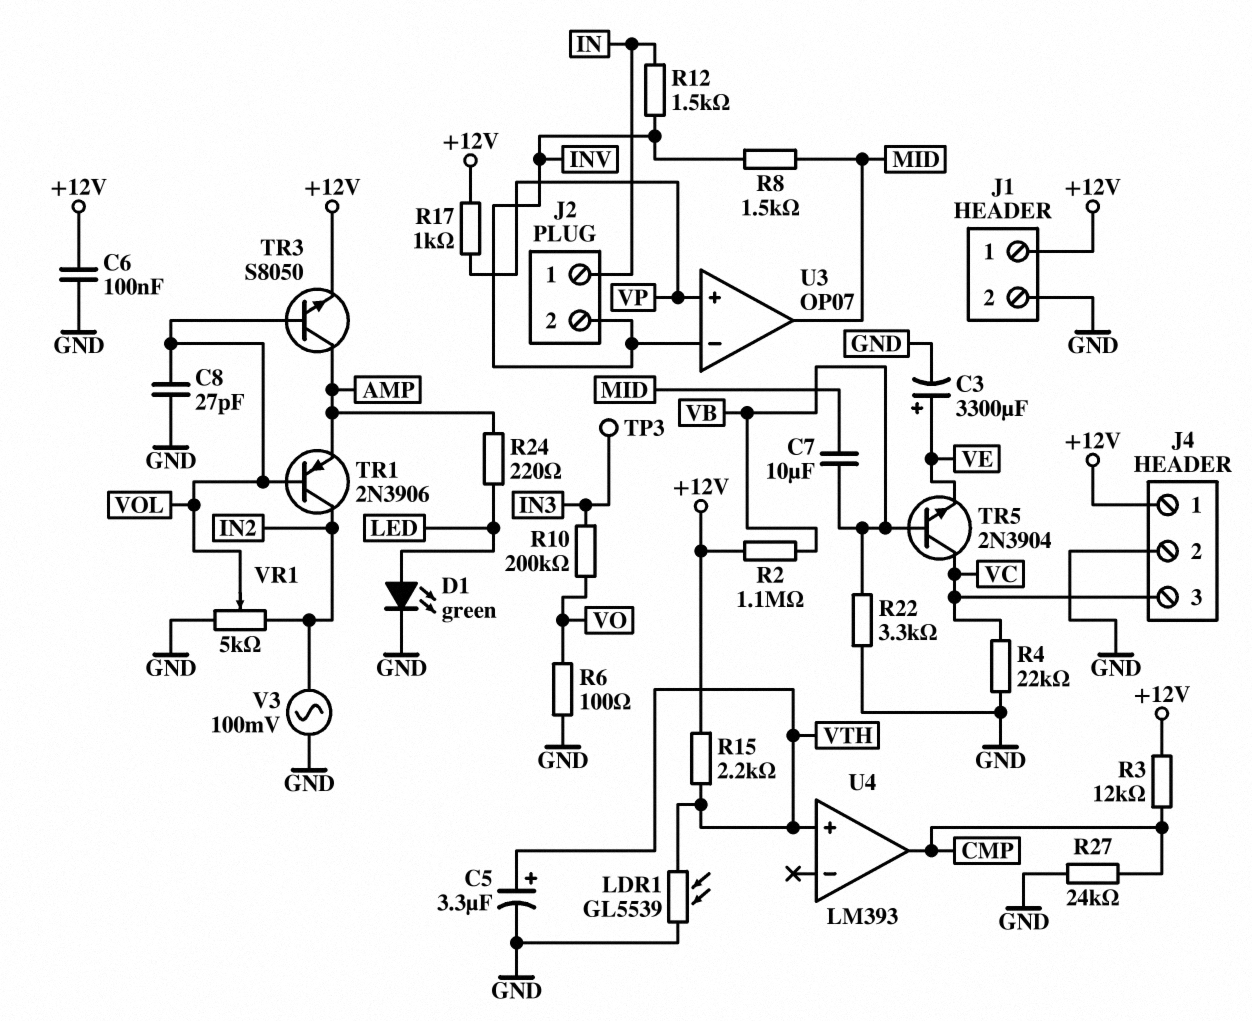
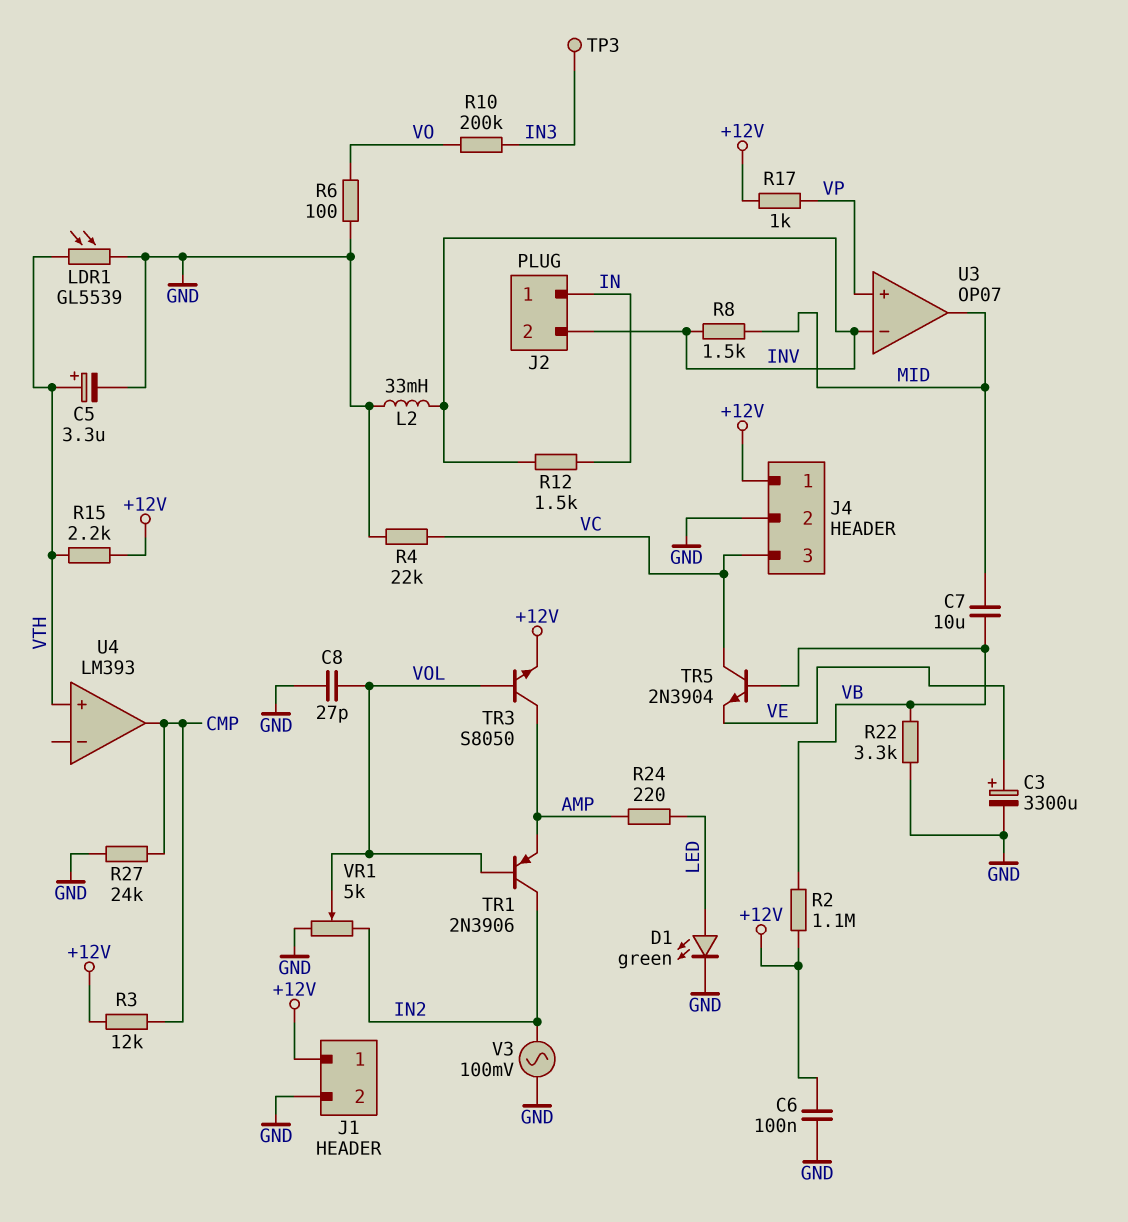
L2: none -> 33mH (GND, INV)

